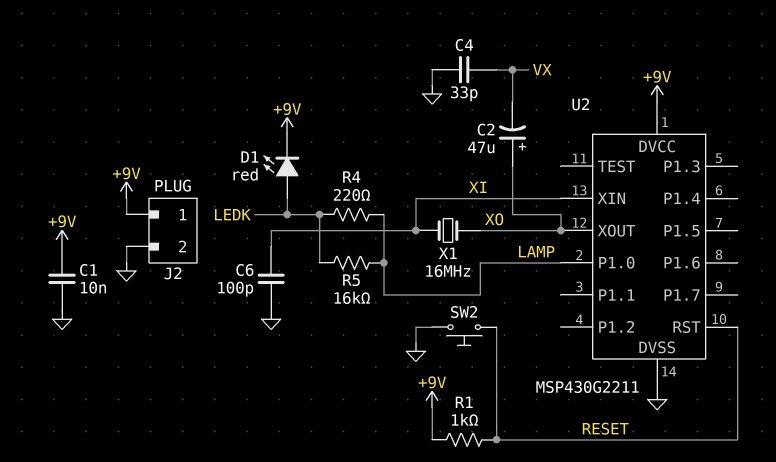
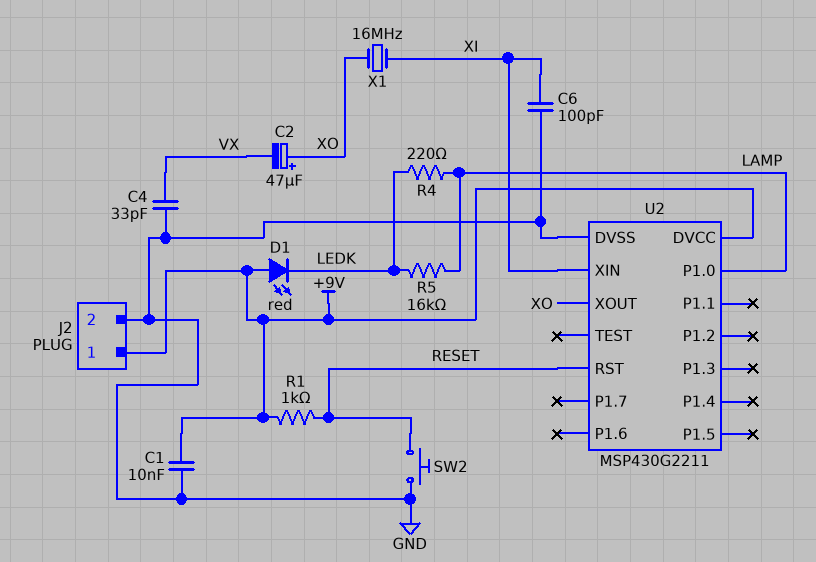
D1: LED red (A LEDK, K +9V) -> LED red (A +9V, K LEDK)

